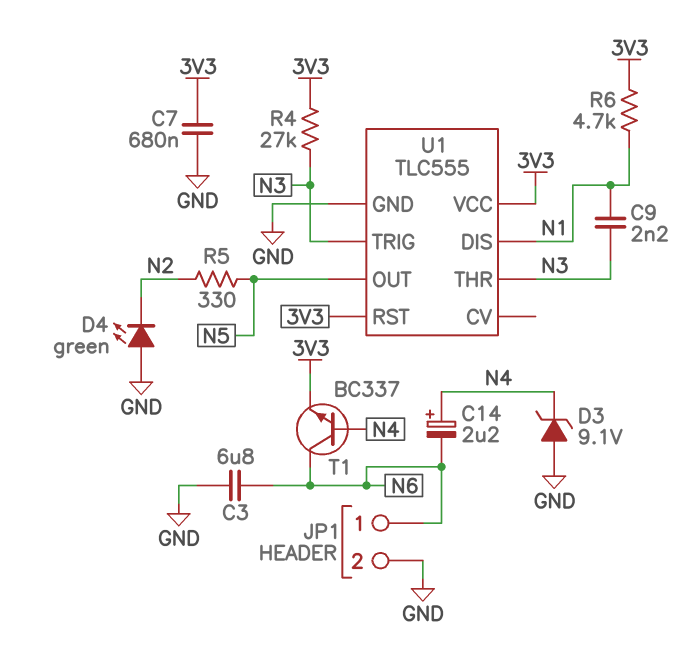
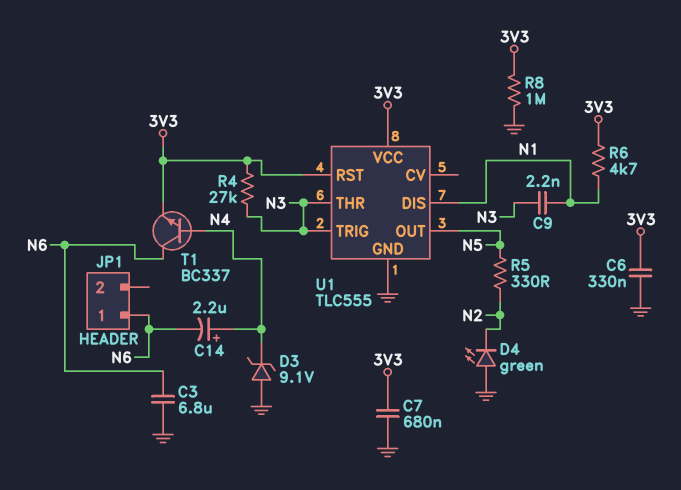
C6: none -> 330nF (3V3, GND)
JP1 pin 2: GND -> none
R8: none -> 1M (3V3, GND)

